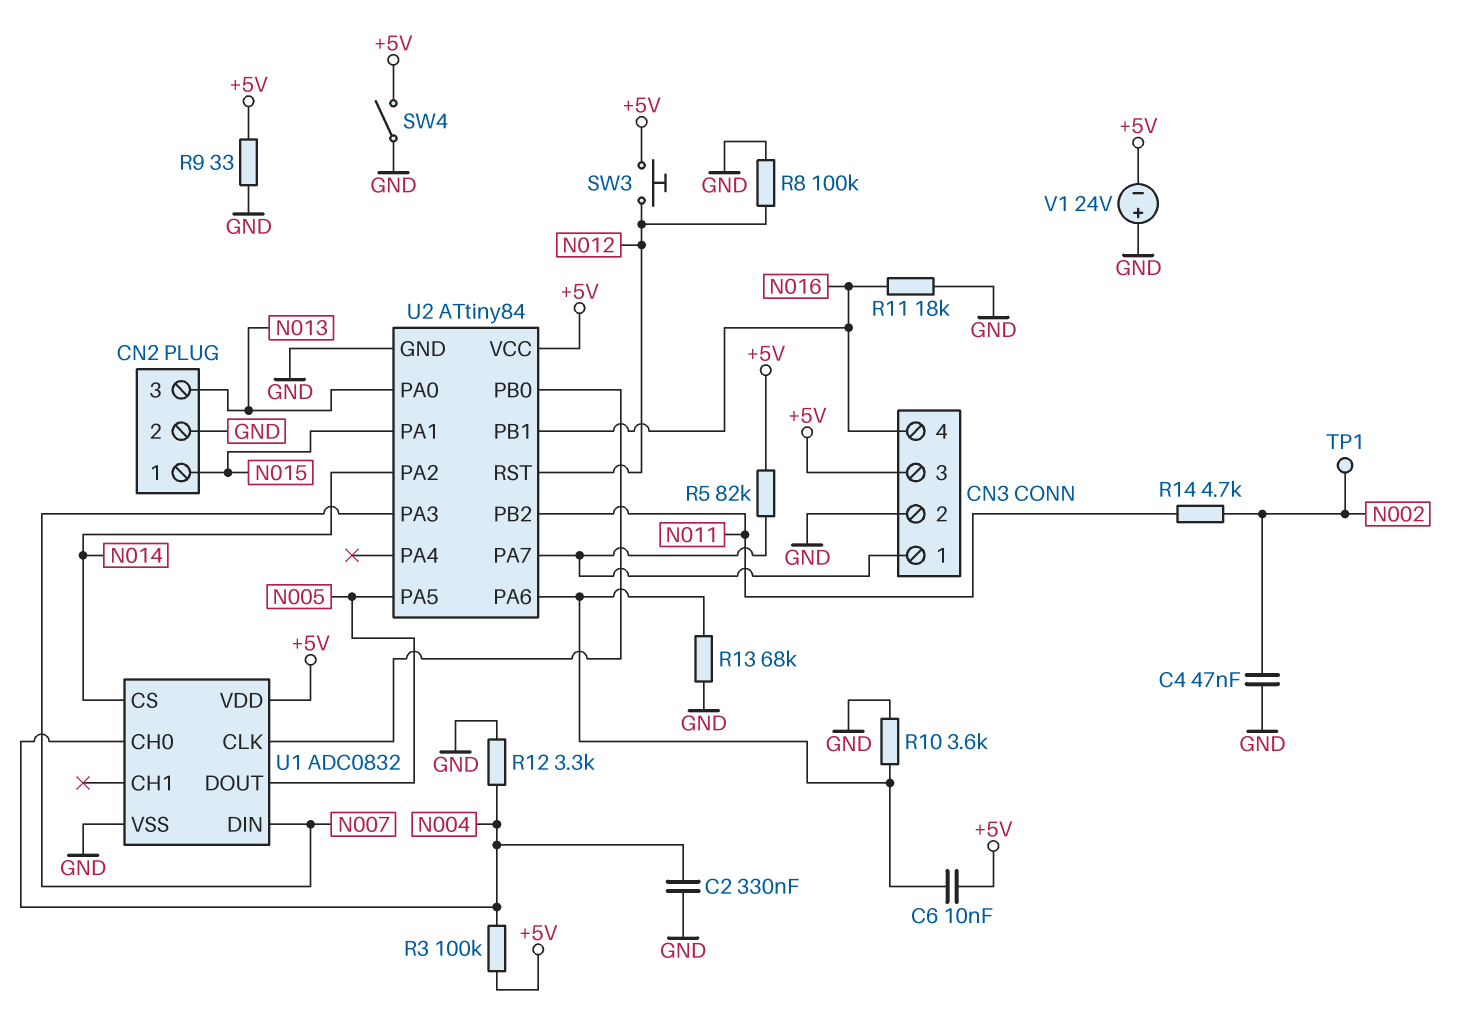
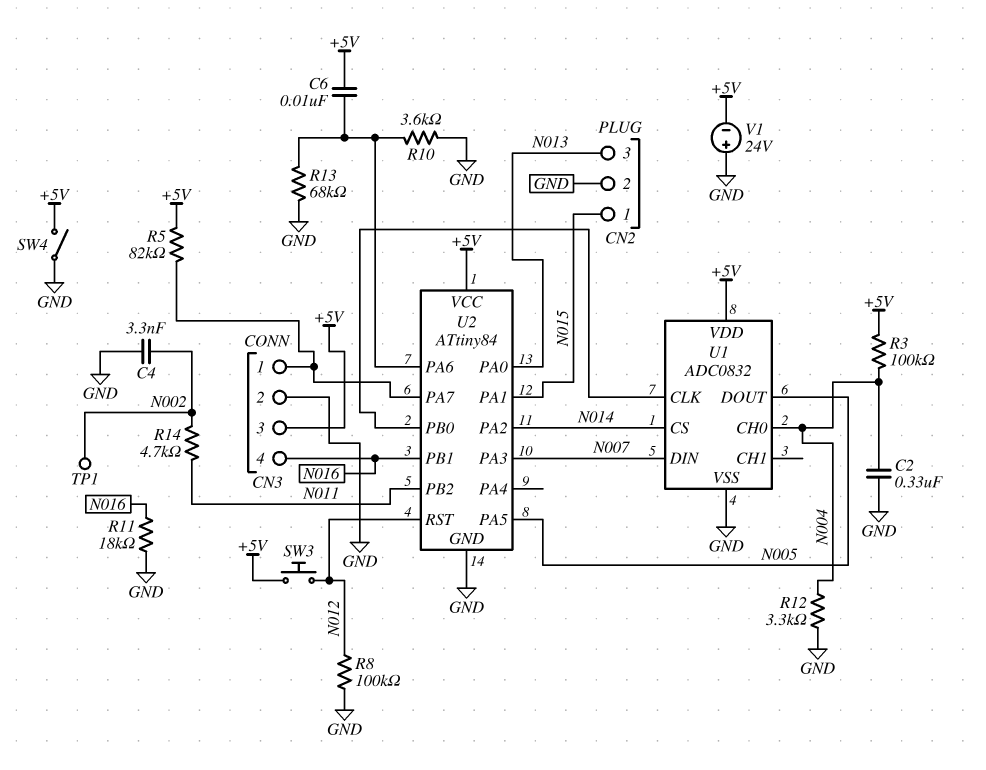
C4: 47nF (GND, N002) -> 3.3nF (GND, N002)
R9: 33 (+5V, GND) -> none

